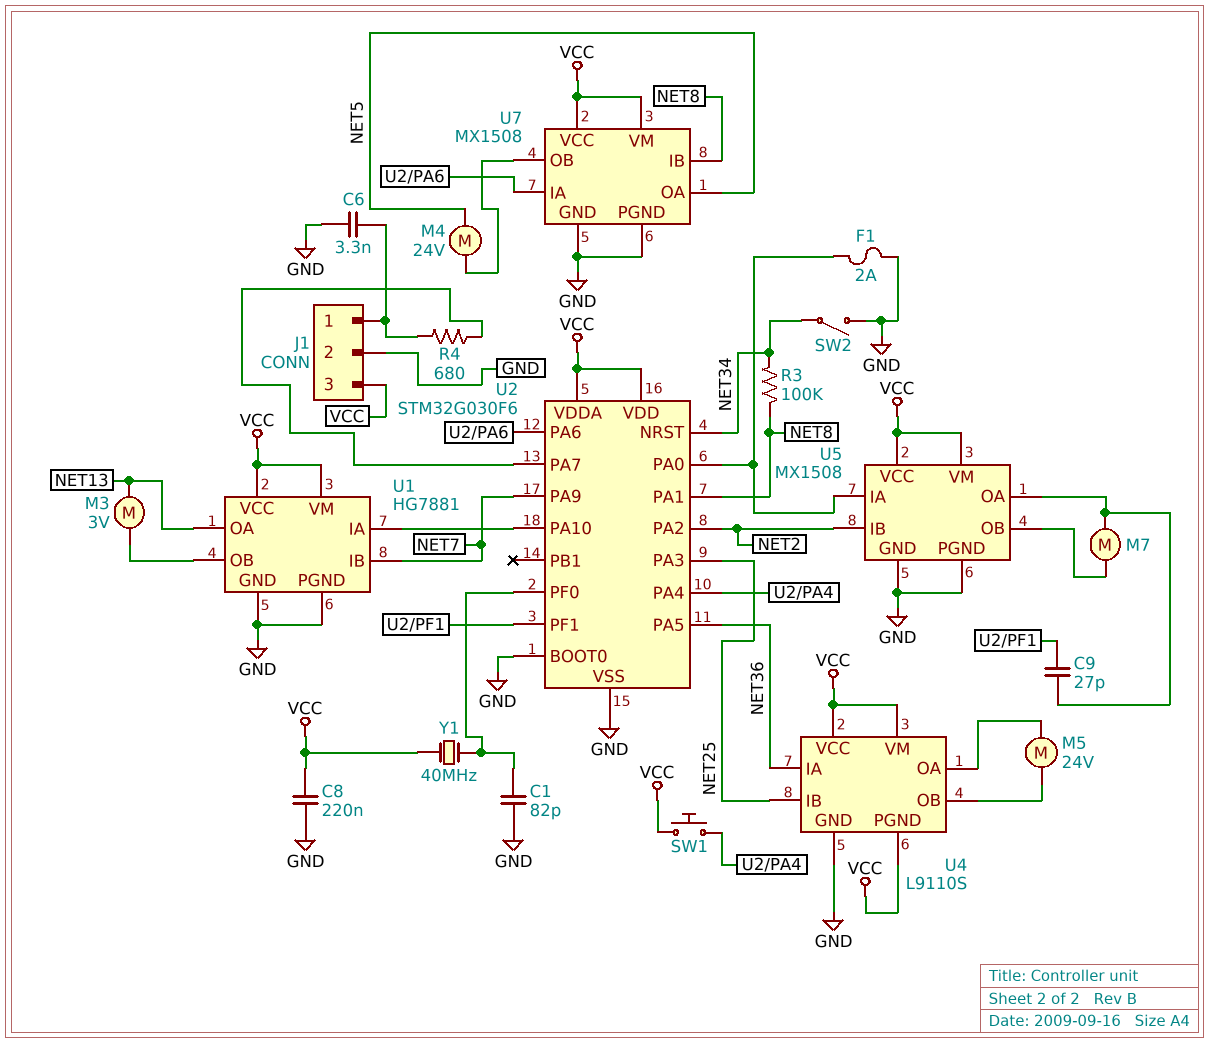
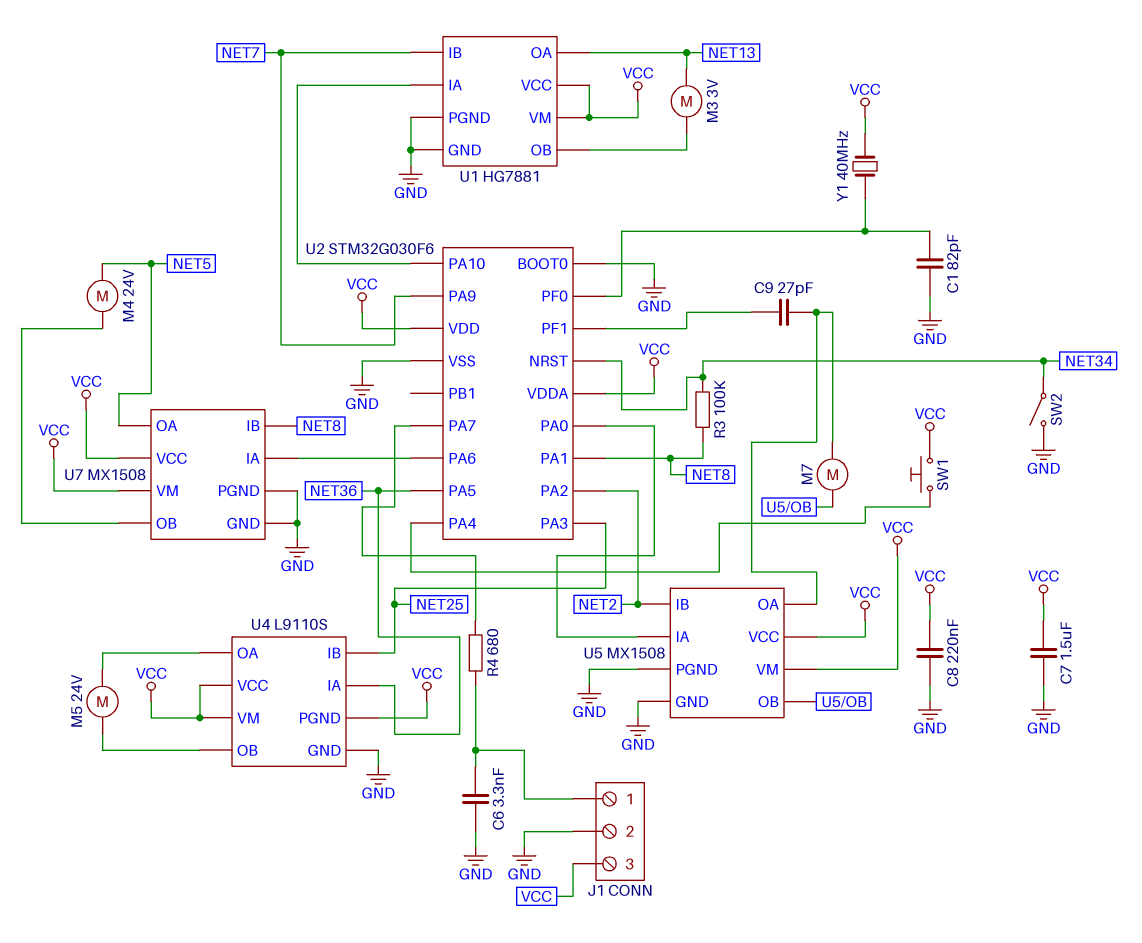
C7: none -> 1.5uF (GND, VCC)
F1: 2A (GND, U2/PA0) -> none

